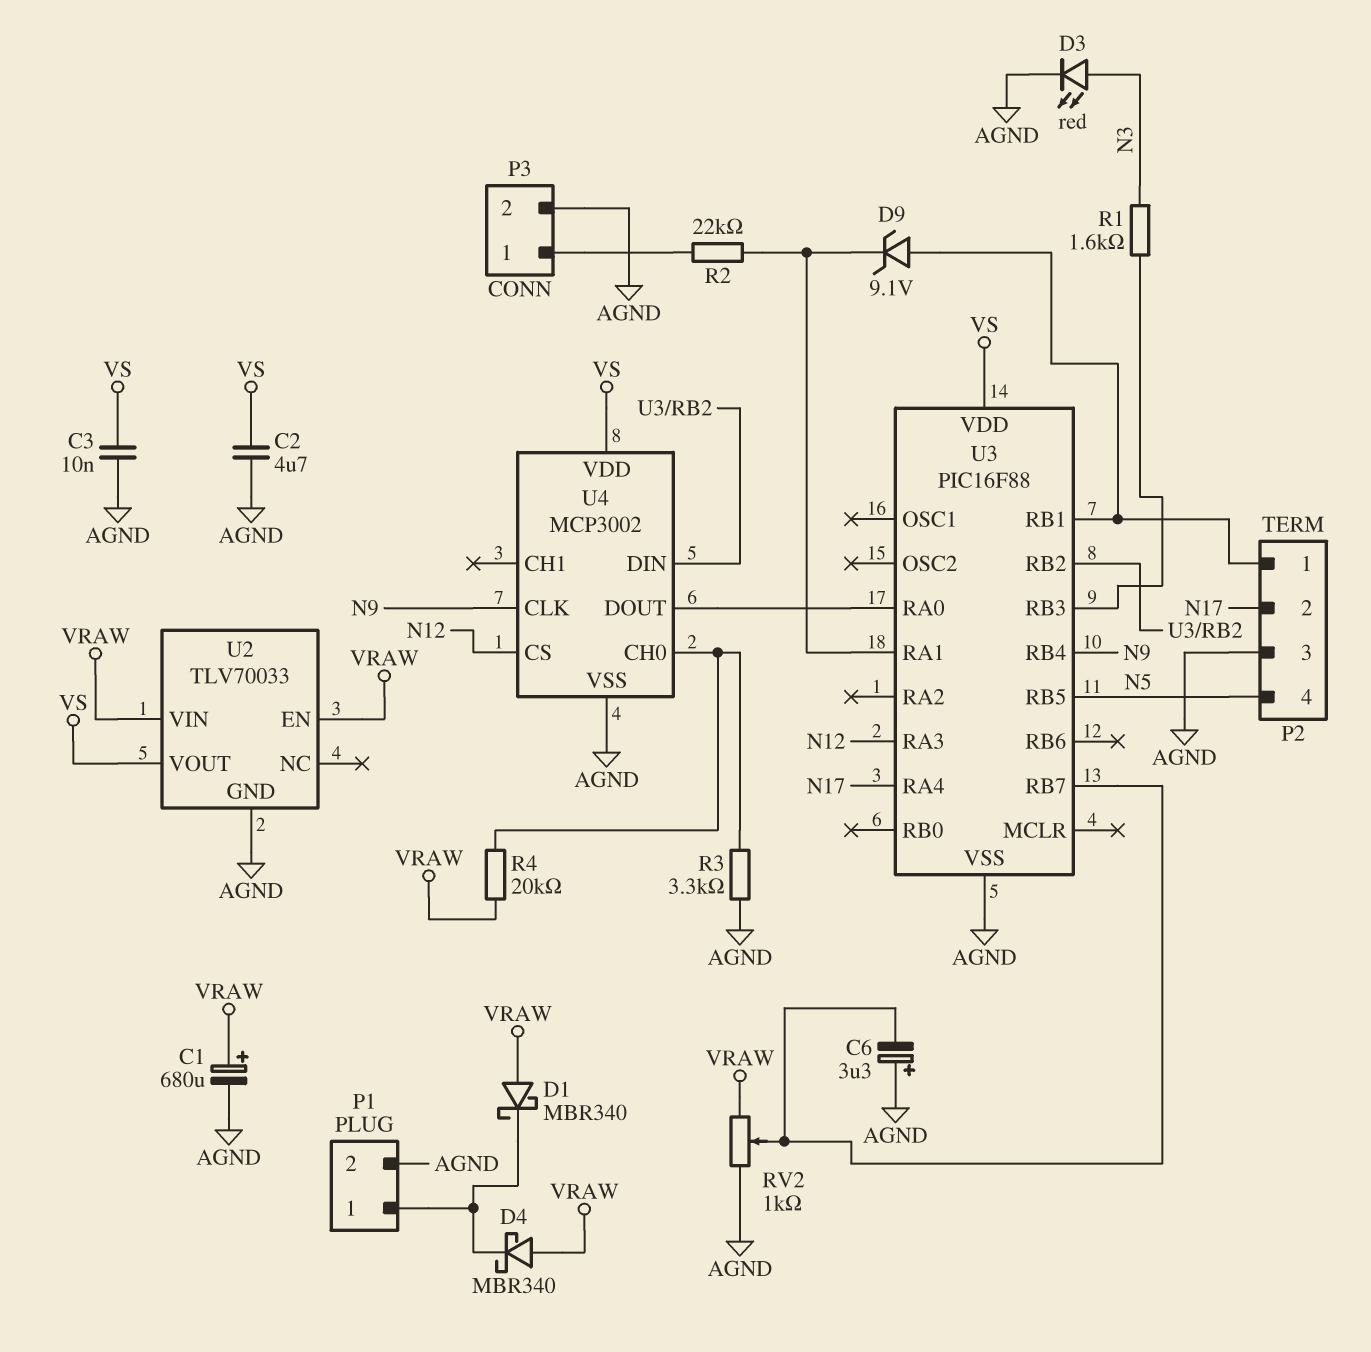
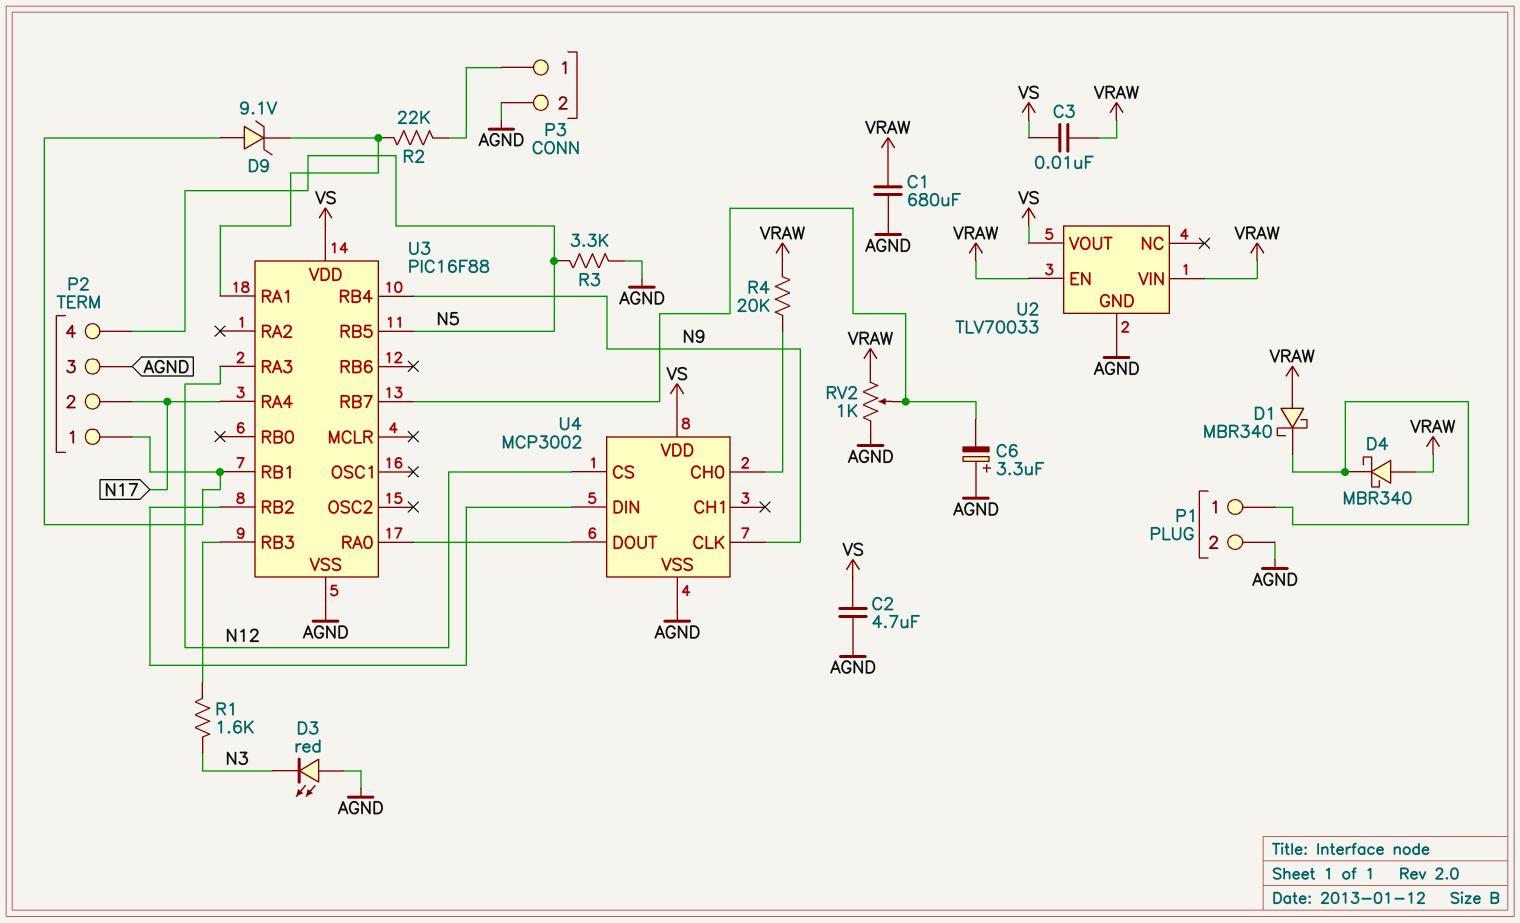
C1: 680uF (plus VRAW, minus AGND) -> 680uF (AGND, VRAW)
C3: 10nF (AGND, VS) -> 10nF (VRAW, VS)
D3: LED red (A N3, K AGND) -> LED red (A AGND, K N3)
R3: 3.3k (AGND, U4/CH0) -> 3.3k (AGND, N5)

